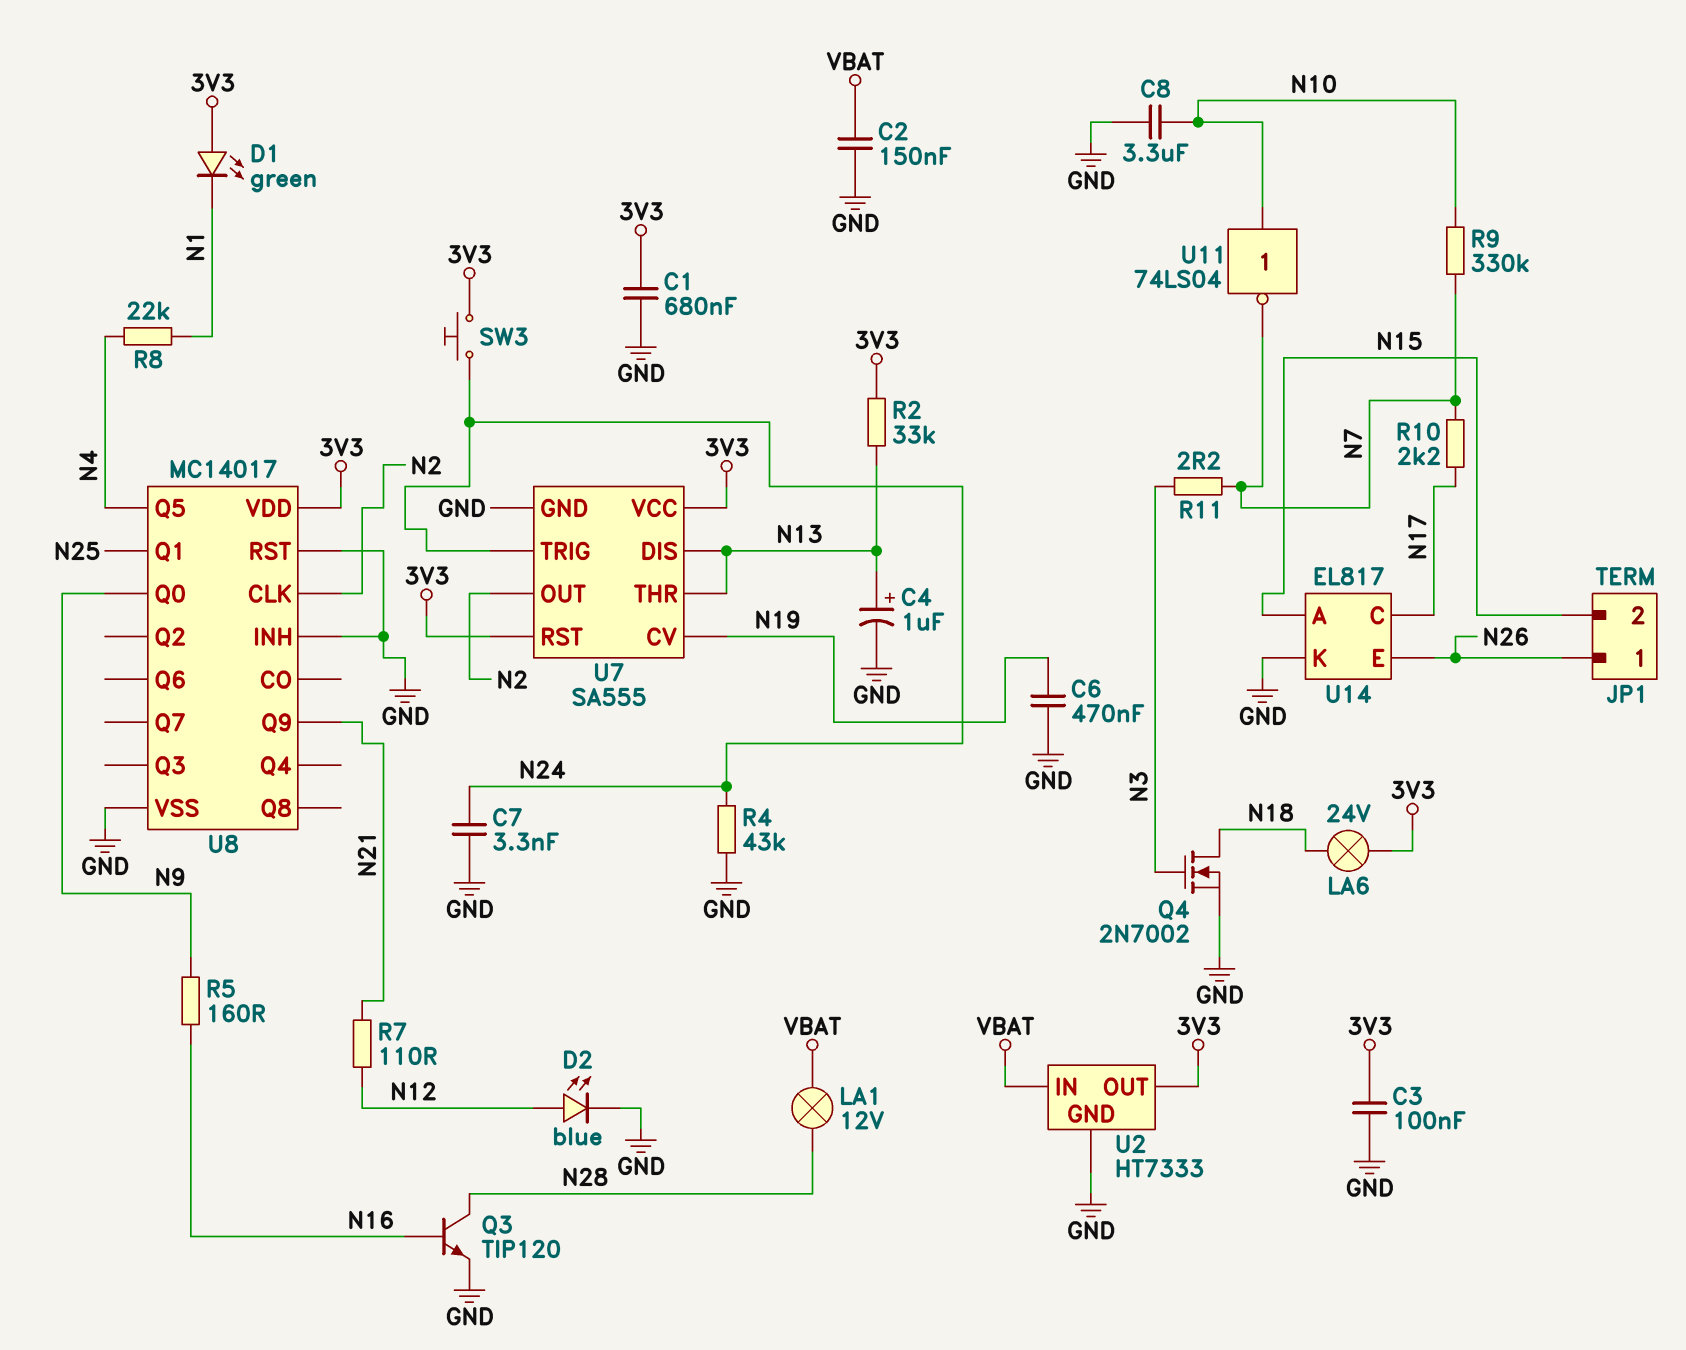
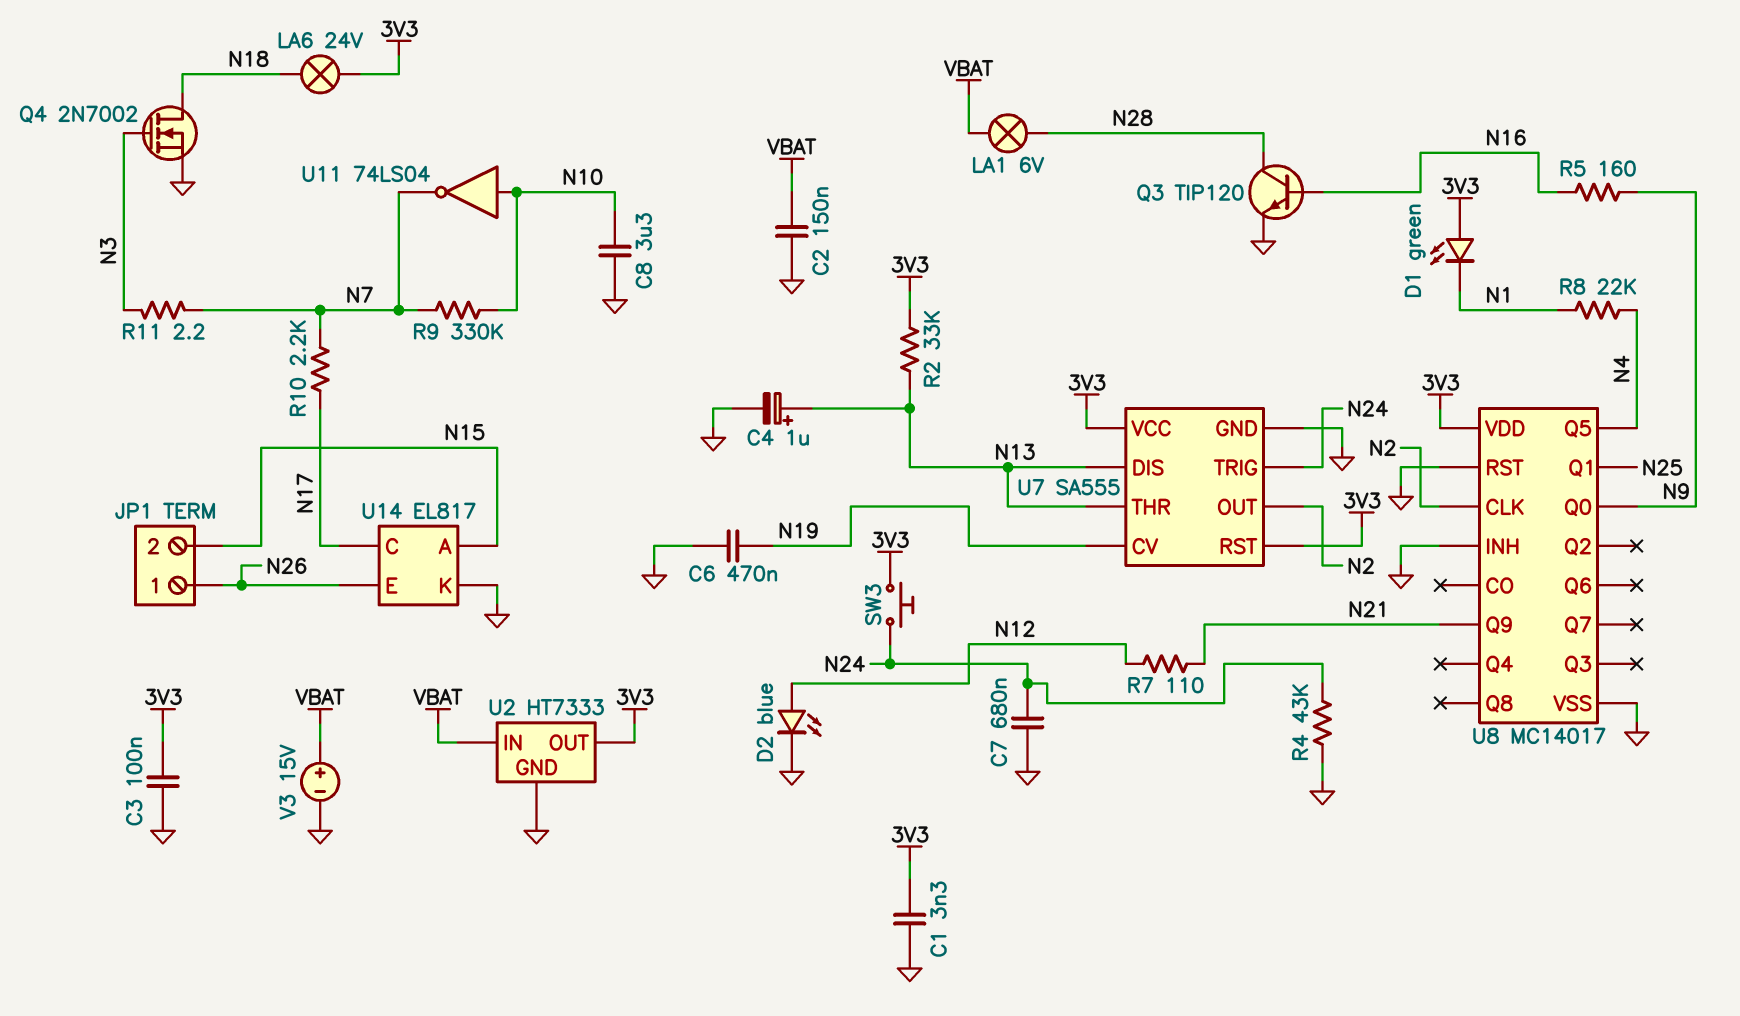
C1: 680nF (3V3, GND) -> 3.3nF (3V3, GND)
C7: 3.3nF (GND, N24) -> 680nF (GND, N24)
LA1: lamp 12V (N28, VBAT) -> lamp 6V (N28, VBAT)
V3: none -> 15V (plus VBAT, minus GND)

